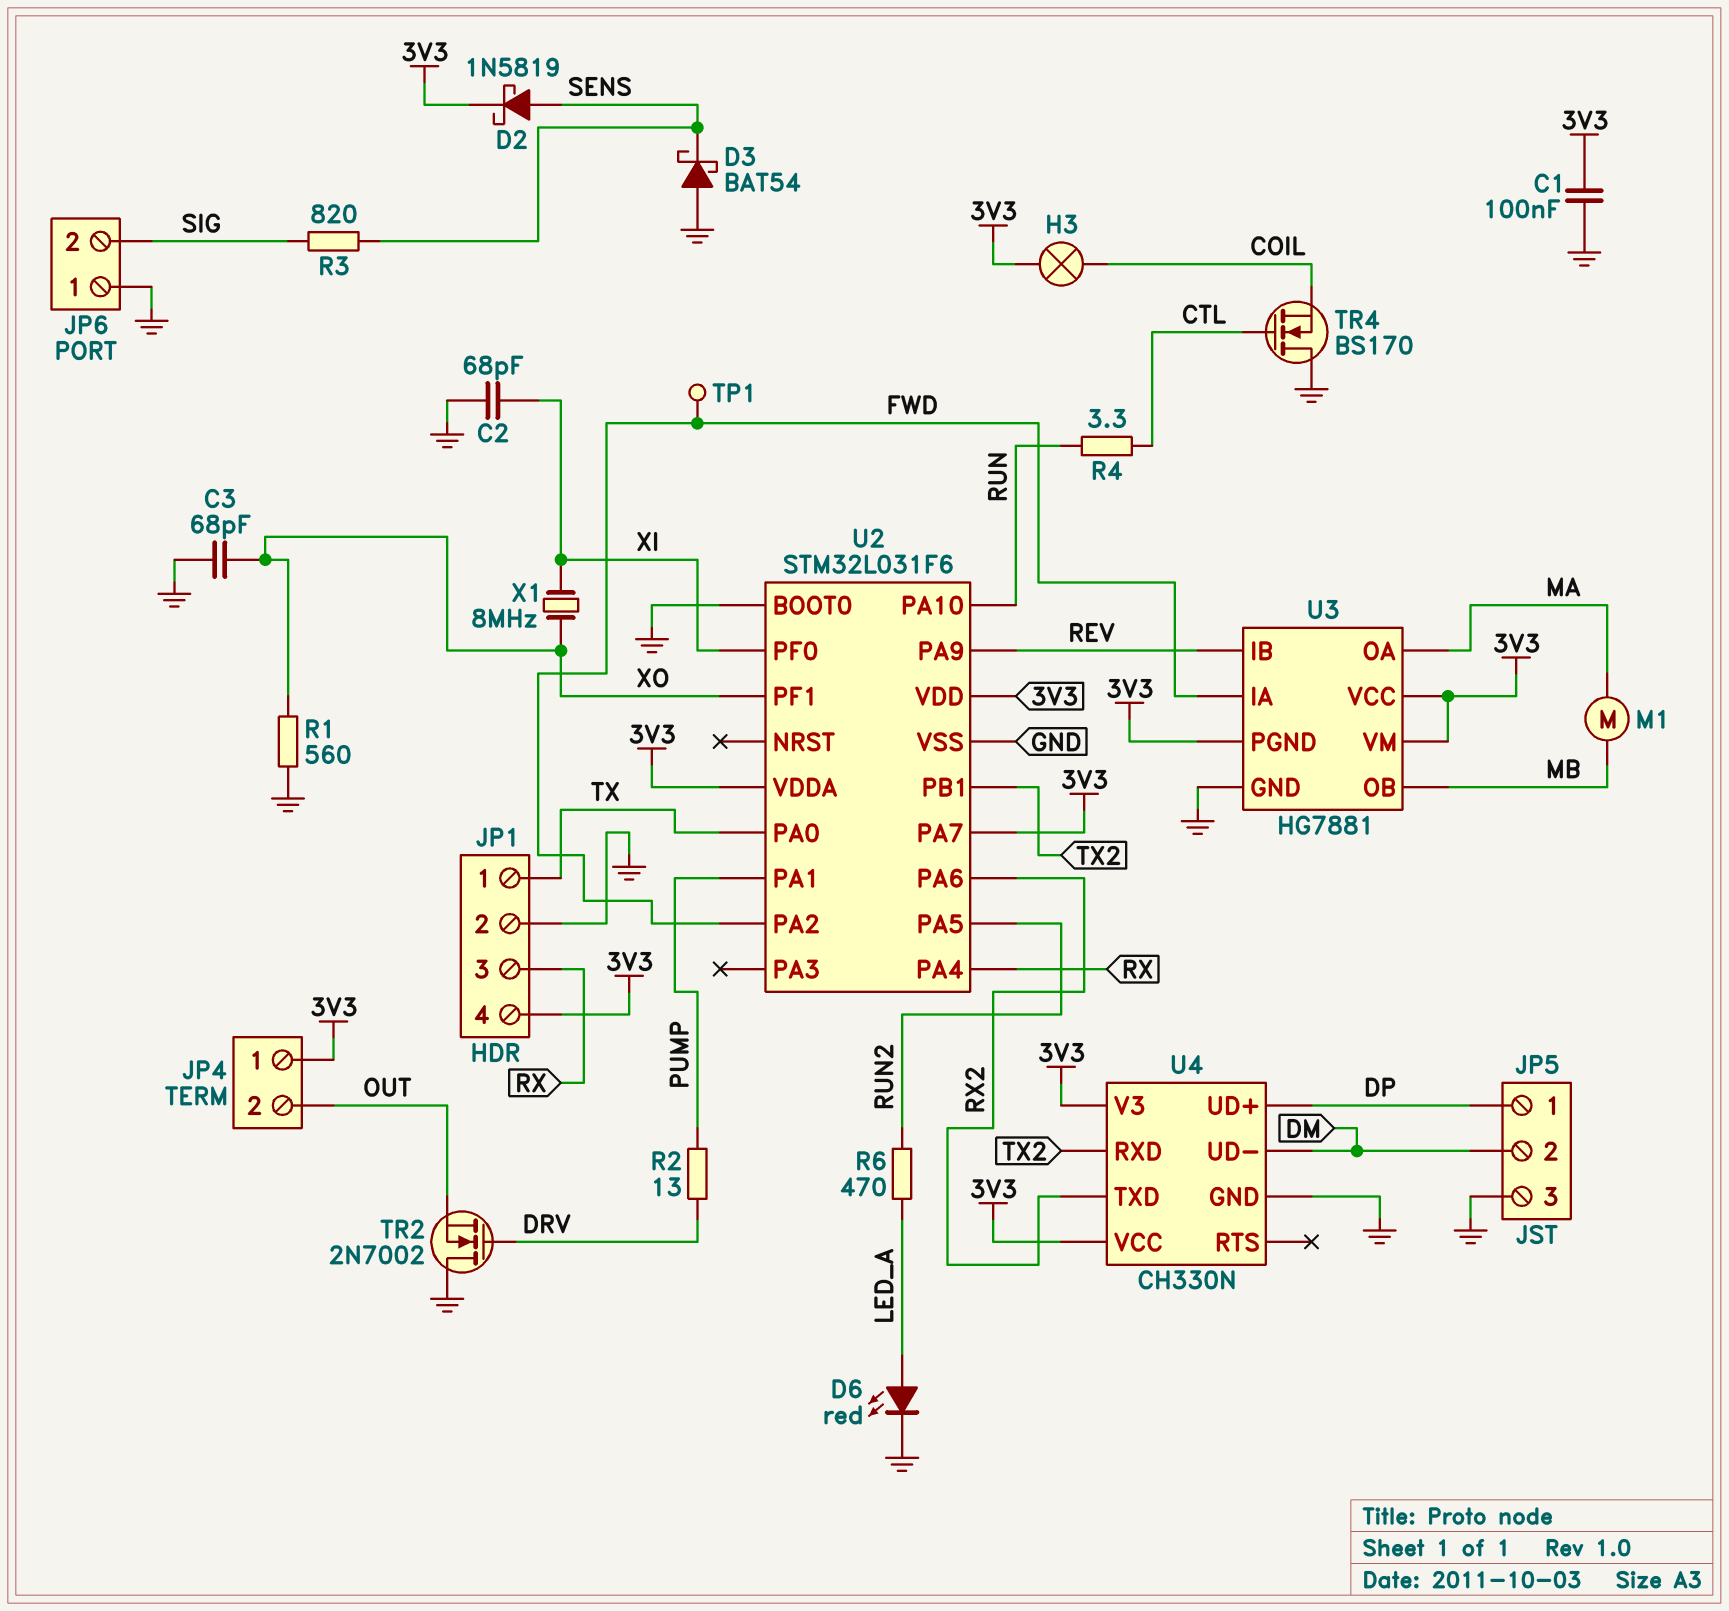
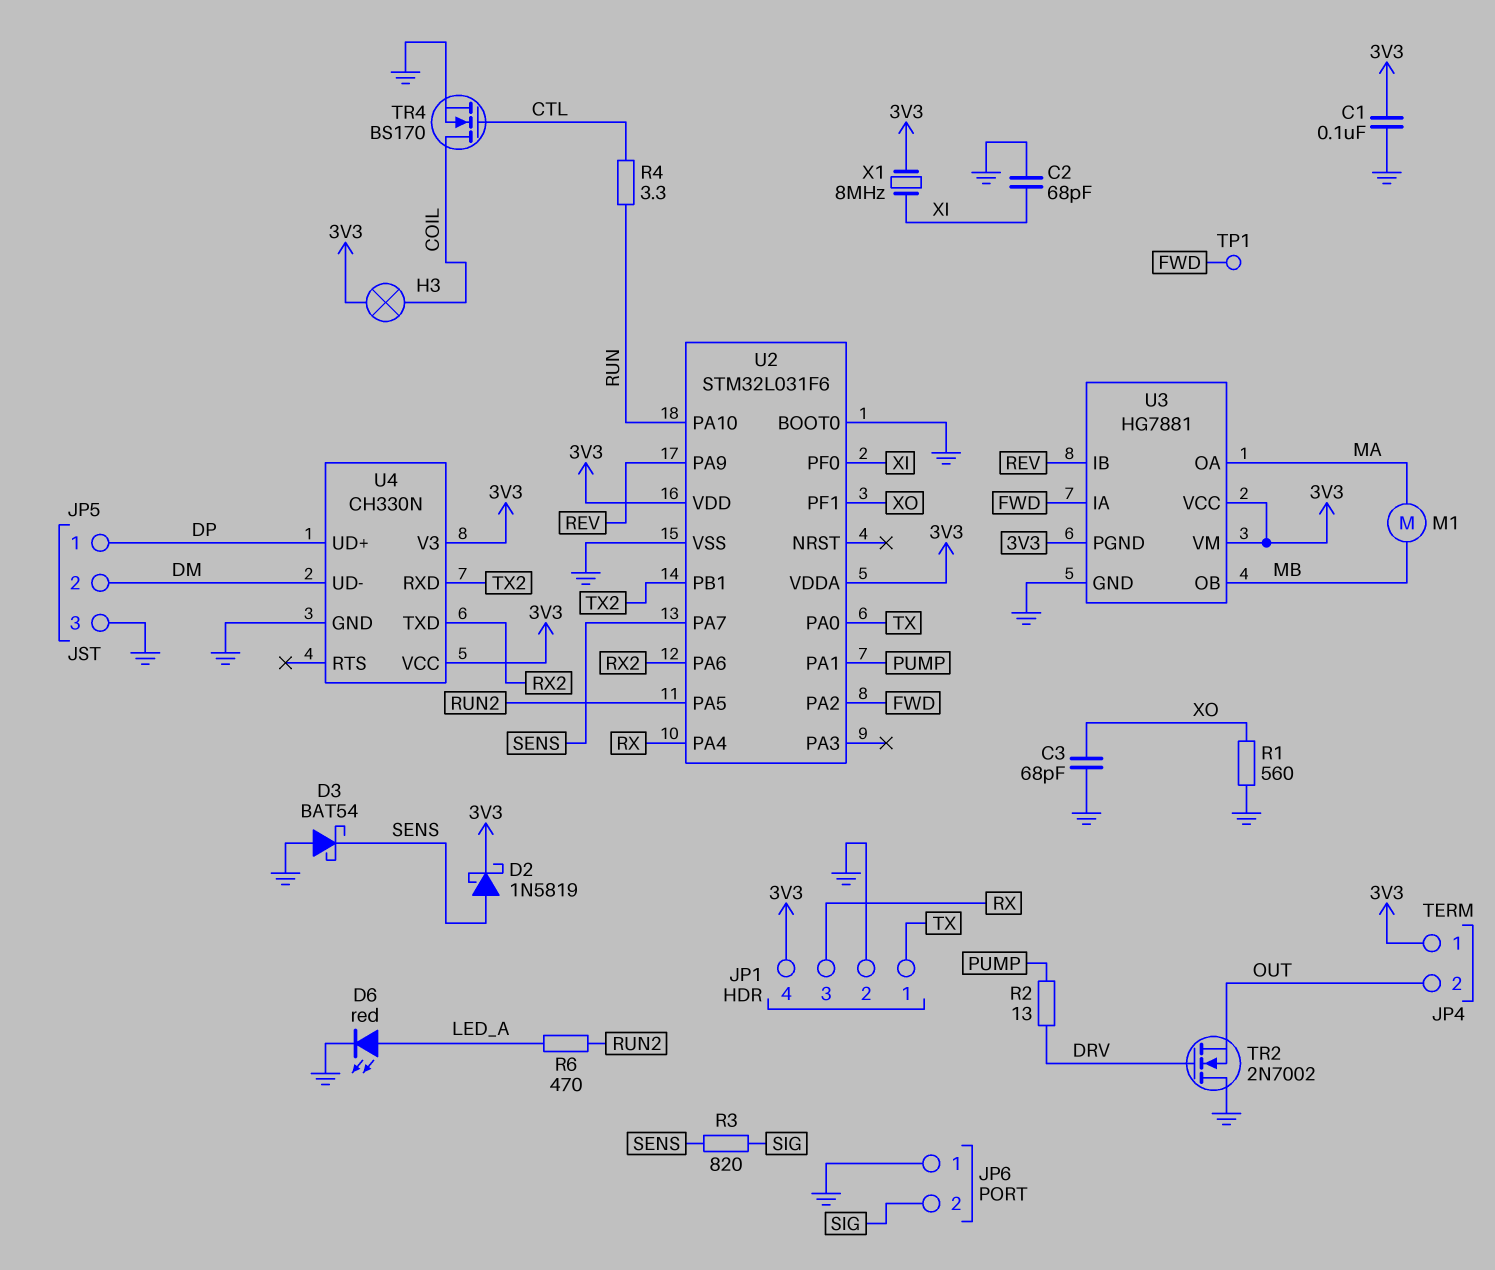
TR4: NMOS BS170 (G CTL, D GND, S COIL) -> NMOS BS170 (G CTL, D COIL, S GND)
U2 pin PA7: 3V3 -> SENS
X1: 8MHz (XI, XO) -> 8MHz (3V3, XI)

